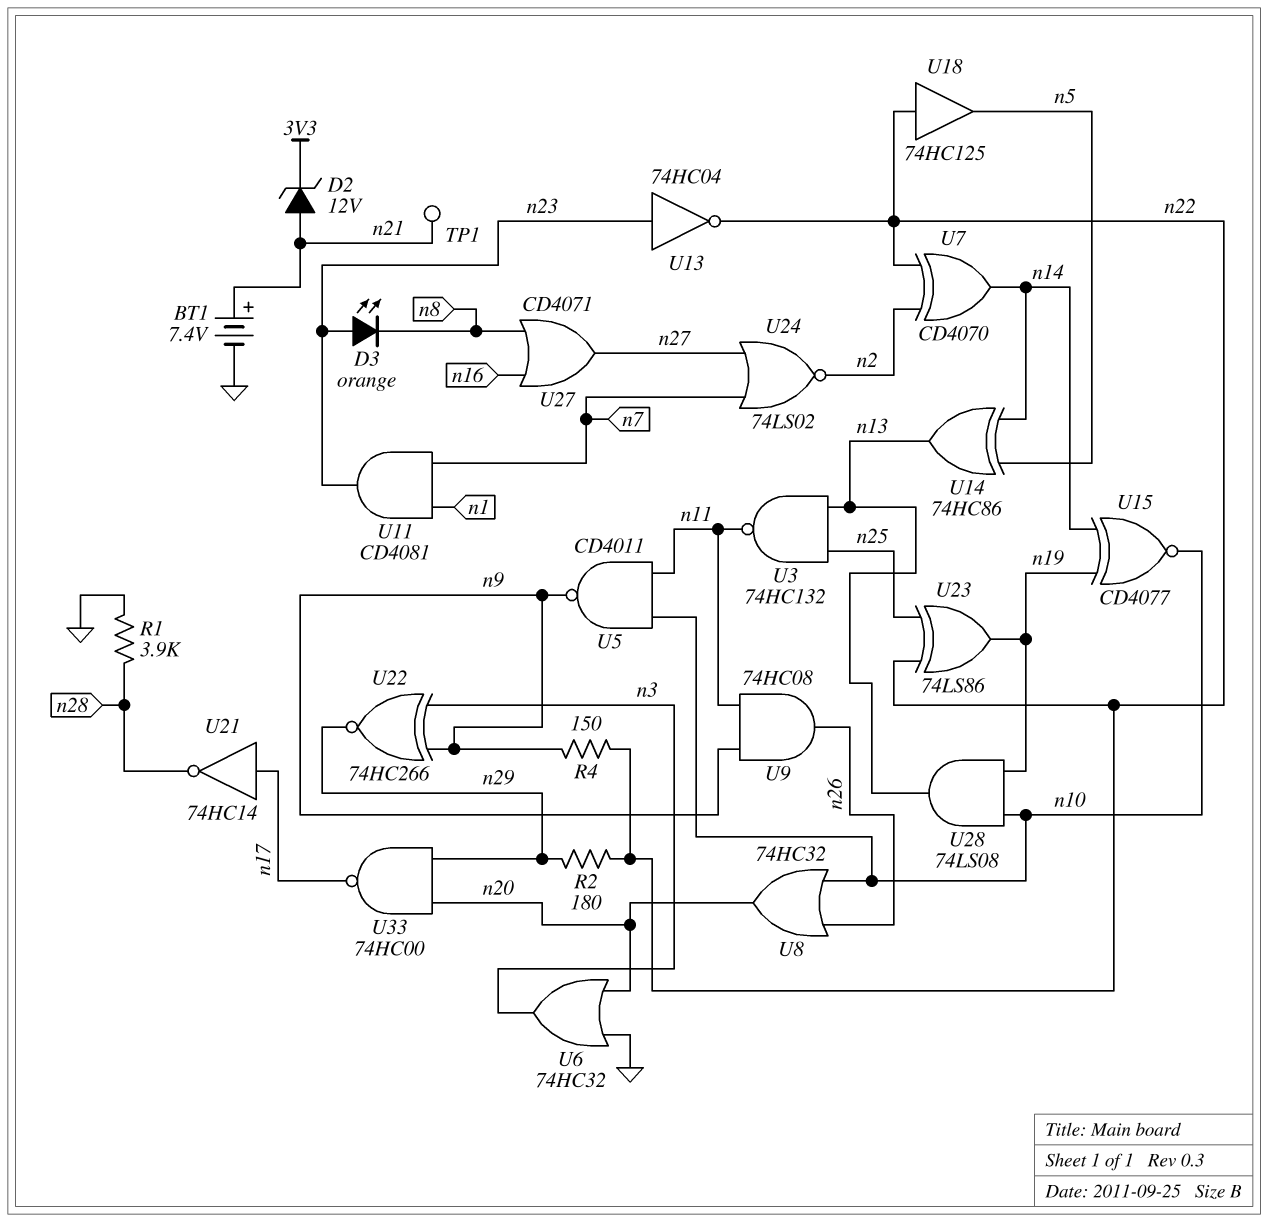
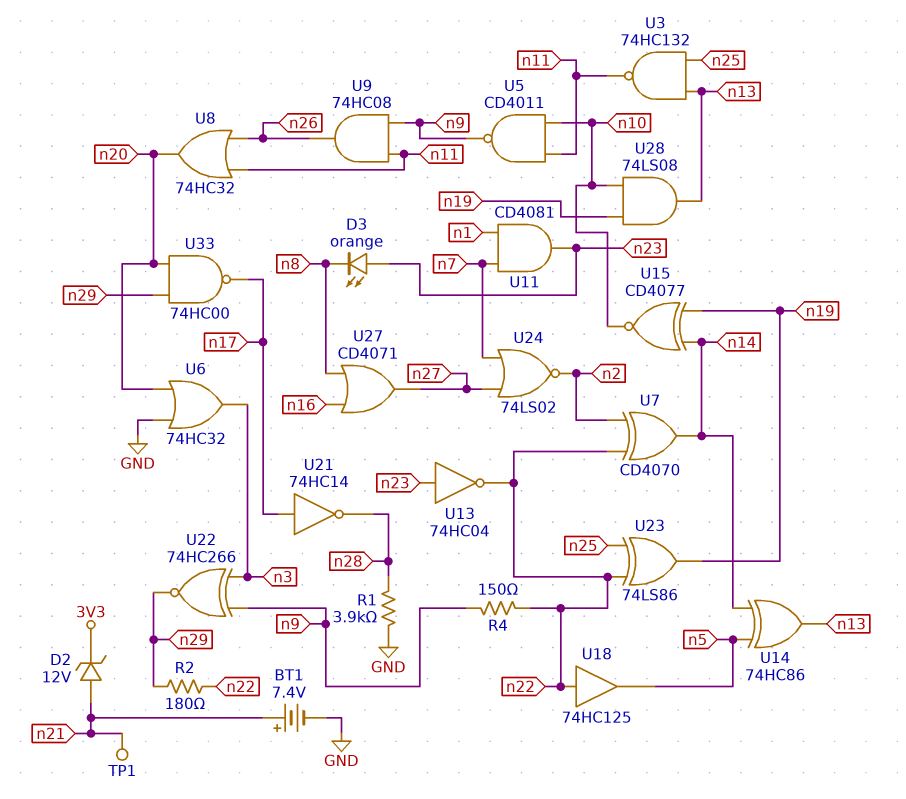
U8: OR 74HC32 (in n10, in n26, out n20) -> OR 74HC32 (in n11, in n26, out n20)

